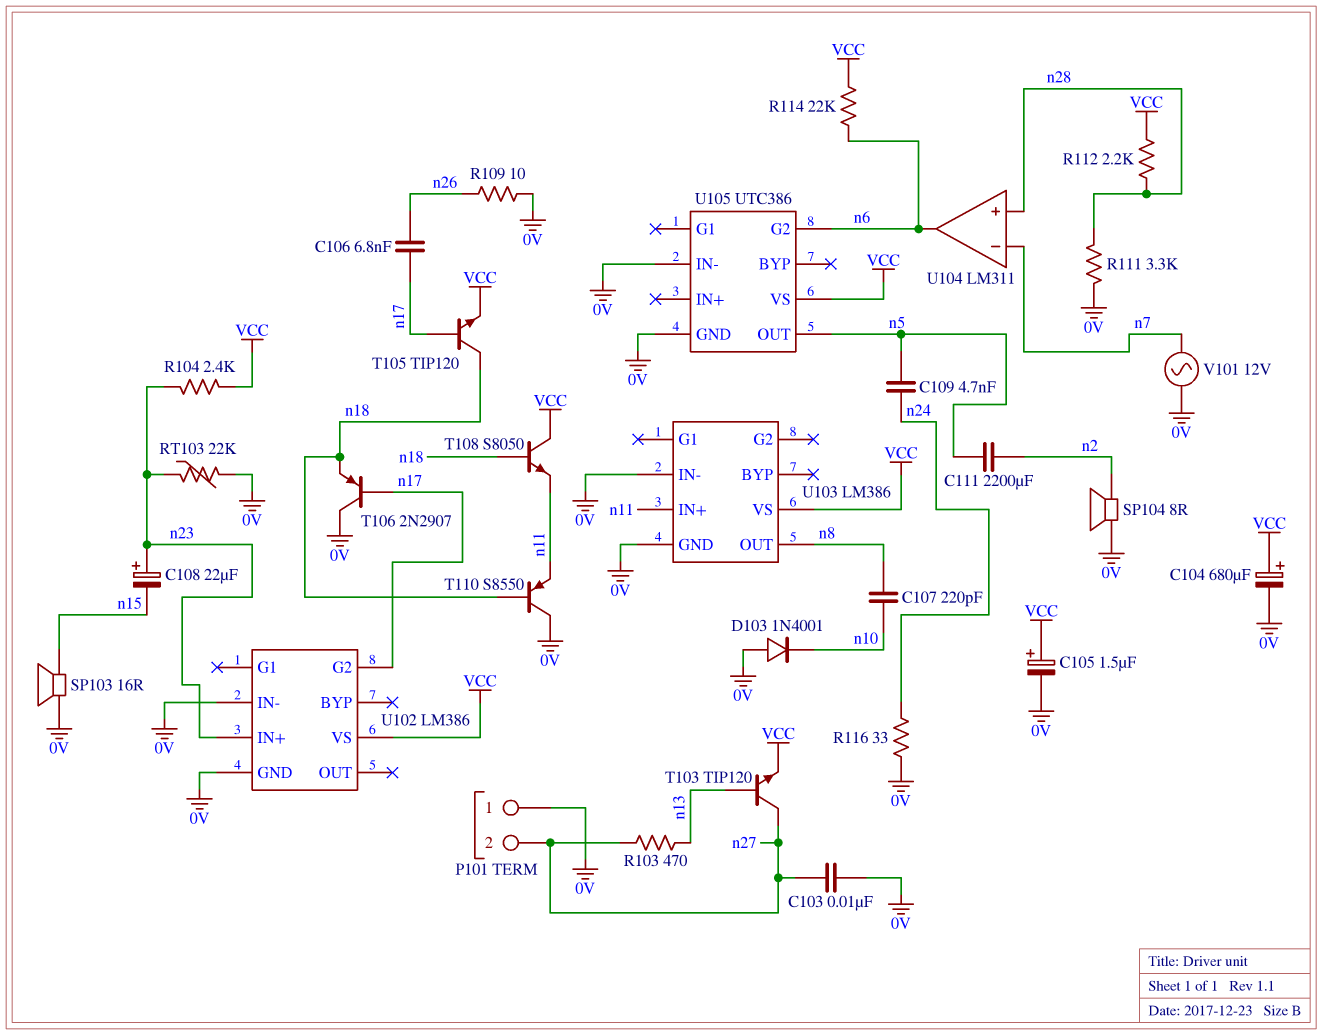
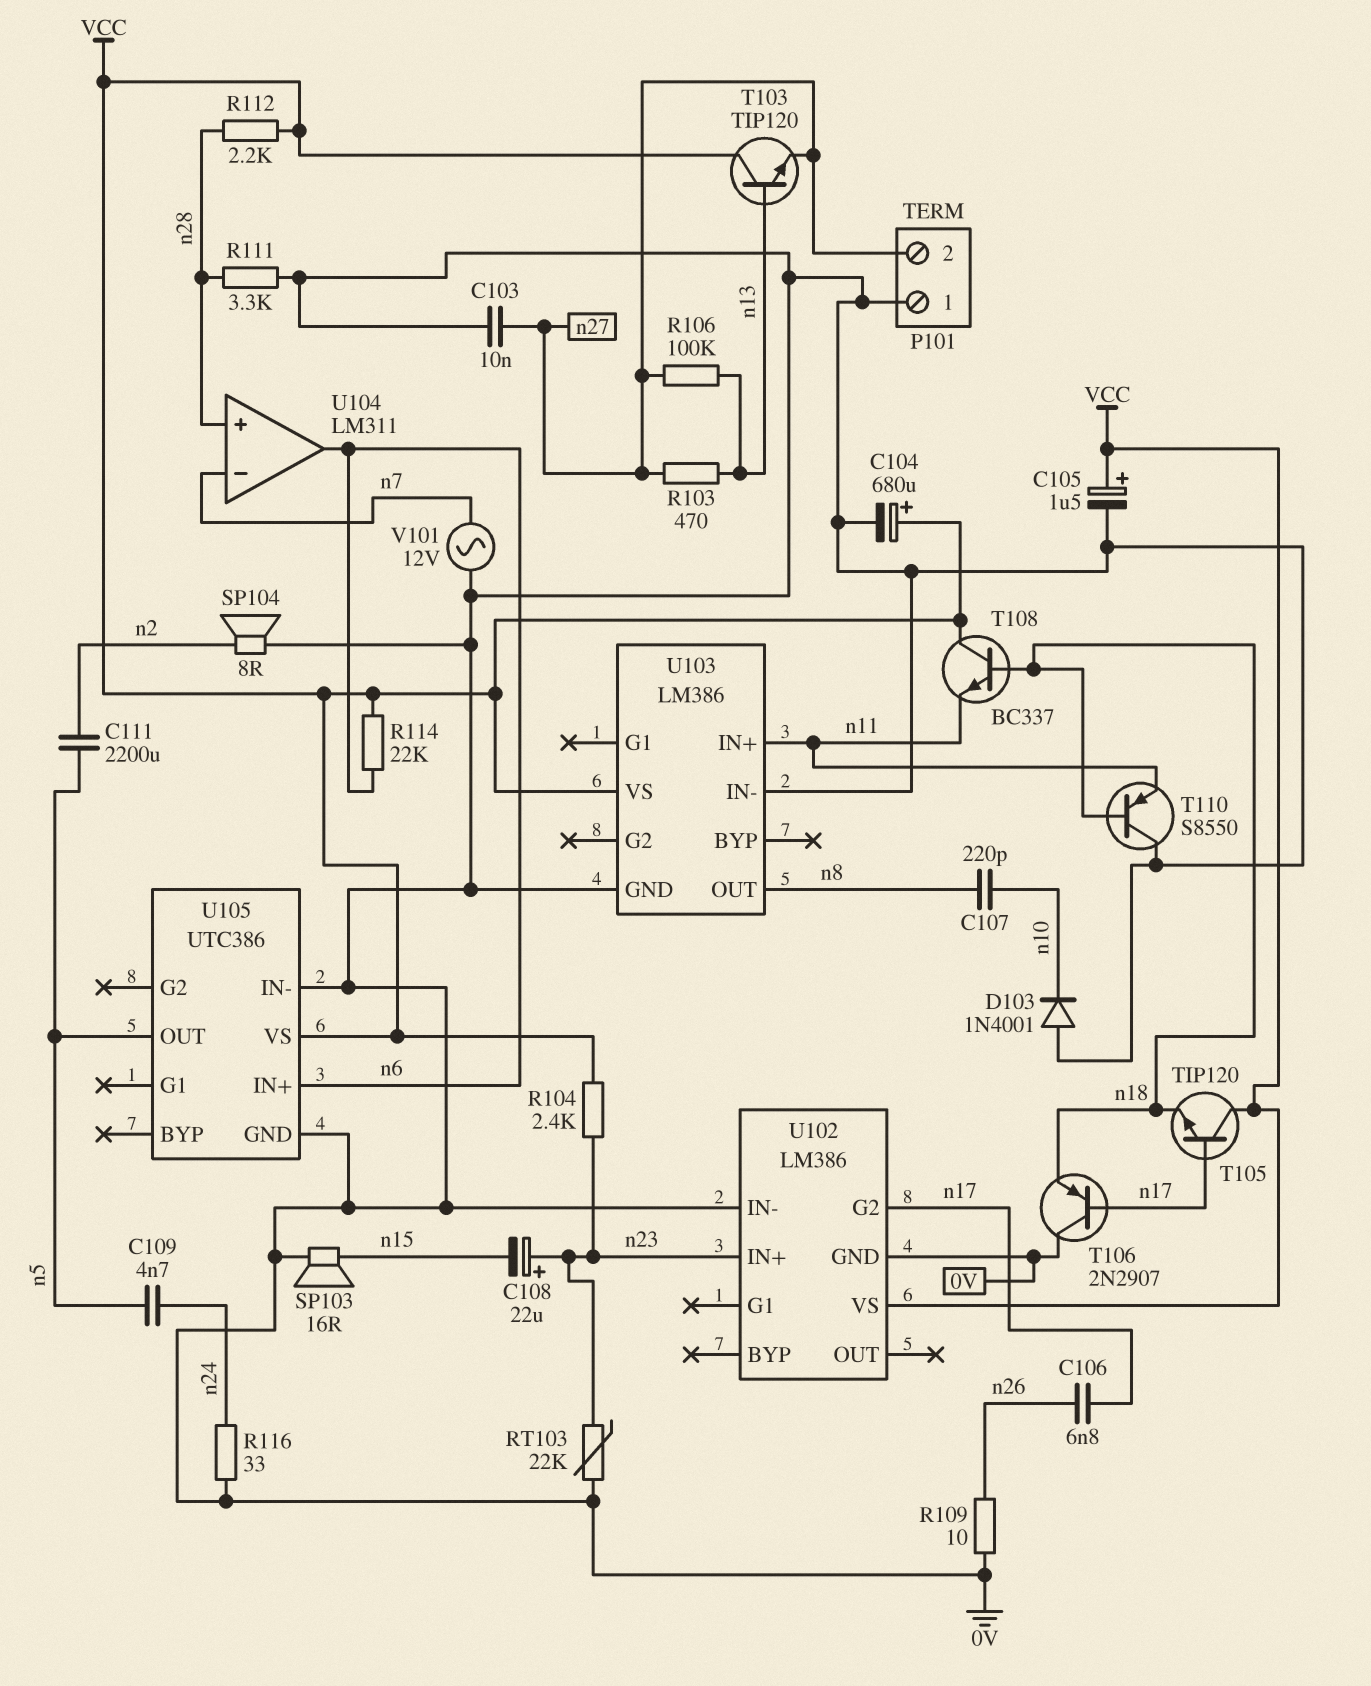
R106: none -> 100k (n13, n27)
T103: NPN TIP120 (B n13, C n27, E VCC) -> NPN TIP120 (B n13, C VCC, E n27)
T105: NPN TIP120 (B n17, C n18, E VCC) -> NPN TIP120 (B n17, C VCC, E n18)
T108: NPN S8050 (B n18, C VCC, E n11) -> NPN BC337 (B n18, C VCC, E n11)
U105 pin G2: n6 -> none
U105 pin IN+: none -> n6

